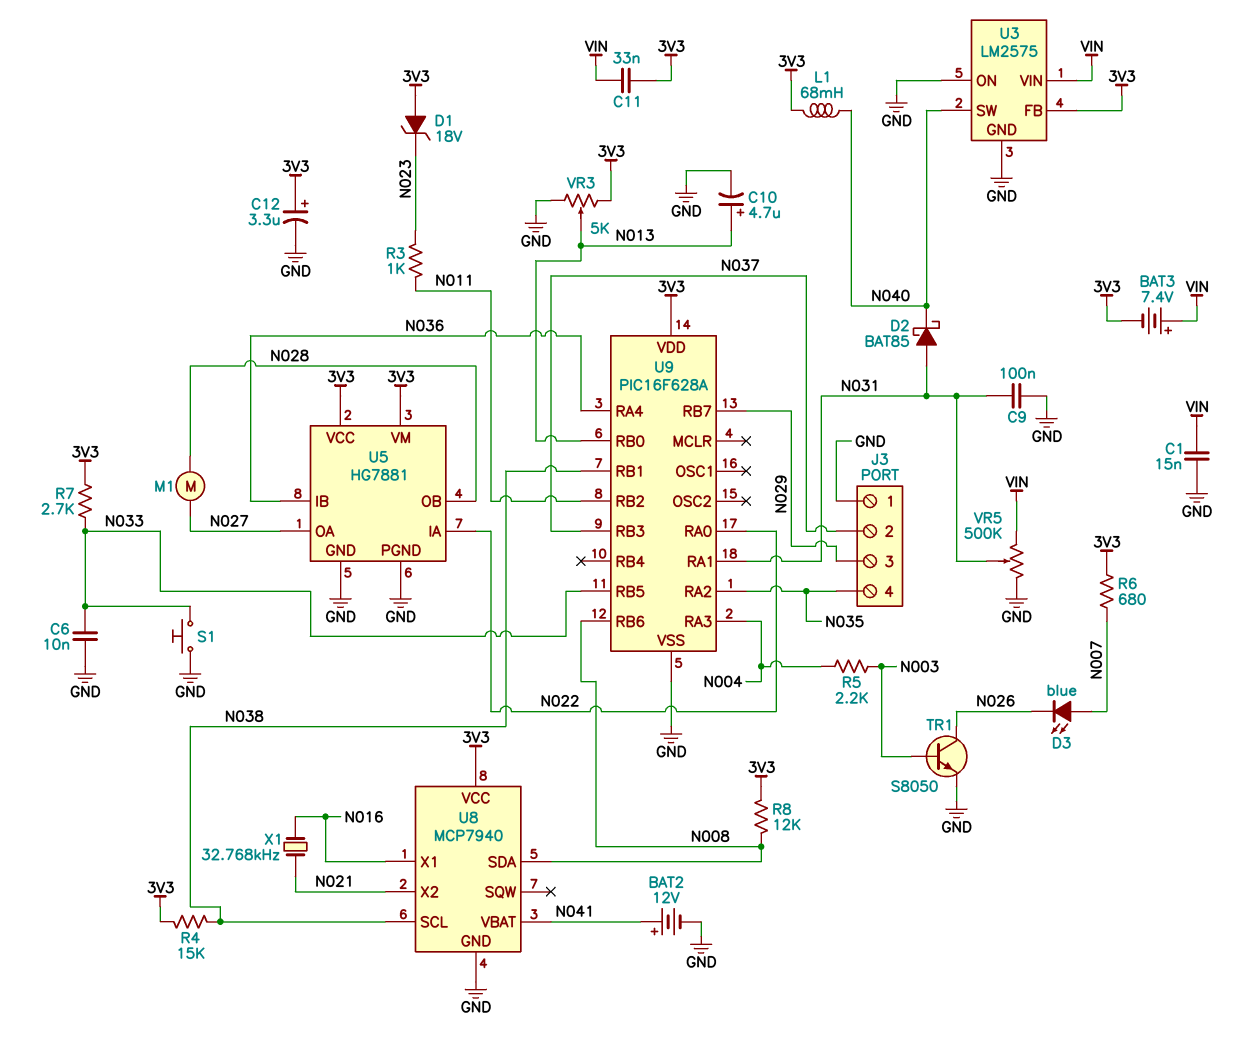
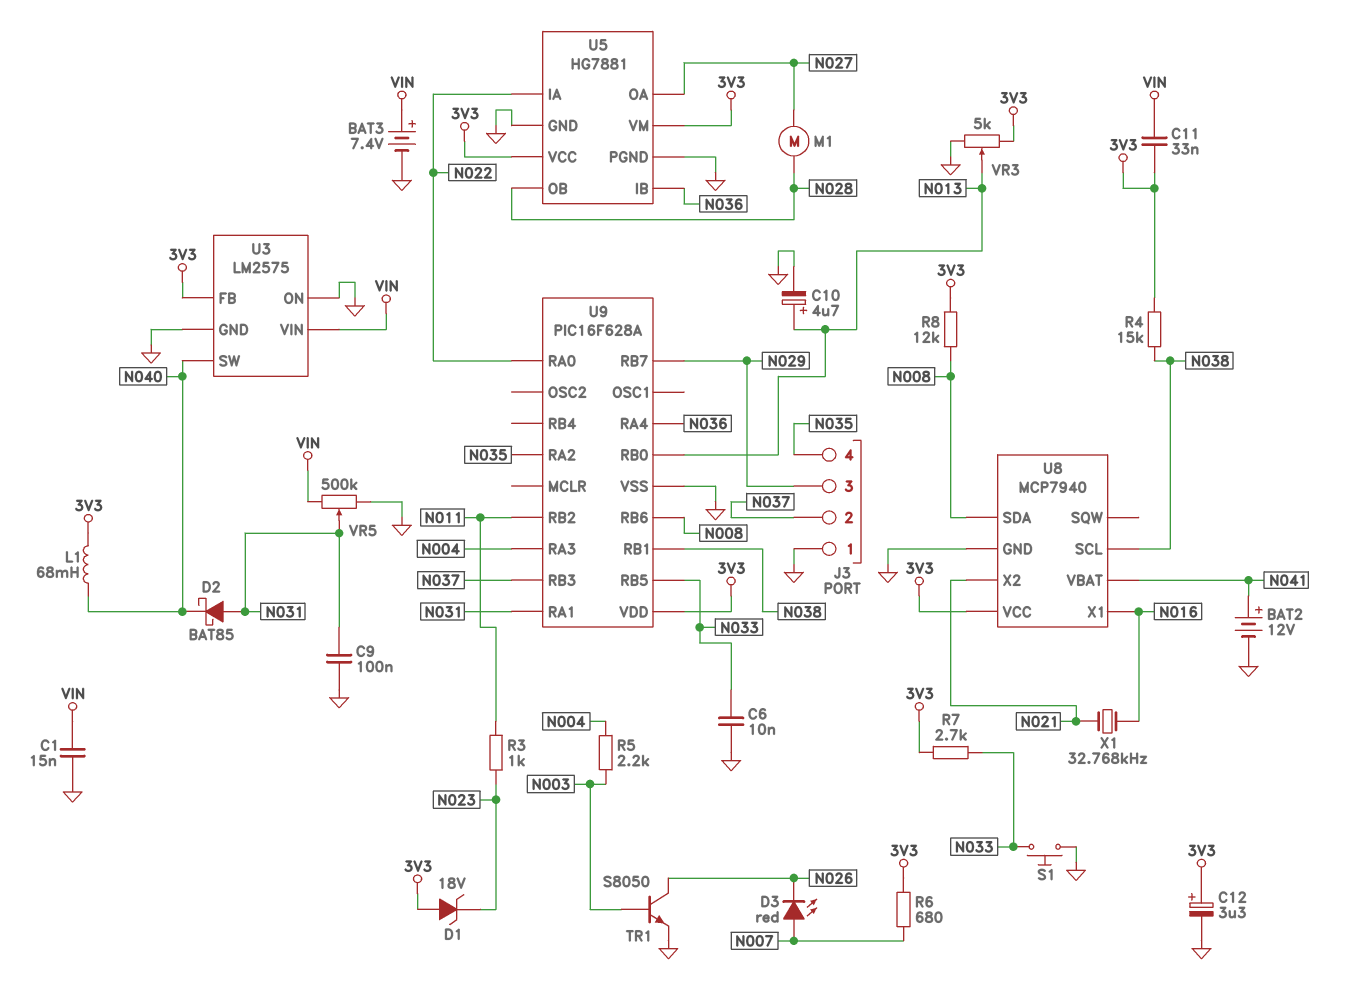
BAT3: 7.4V (plus VIN, minus 3V3) -> 7.4V (plus VIN, minus GND)
D3: LED blue (A N007, K N026) -> LED red (A N007, K N026)

